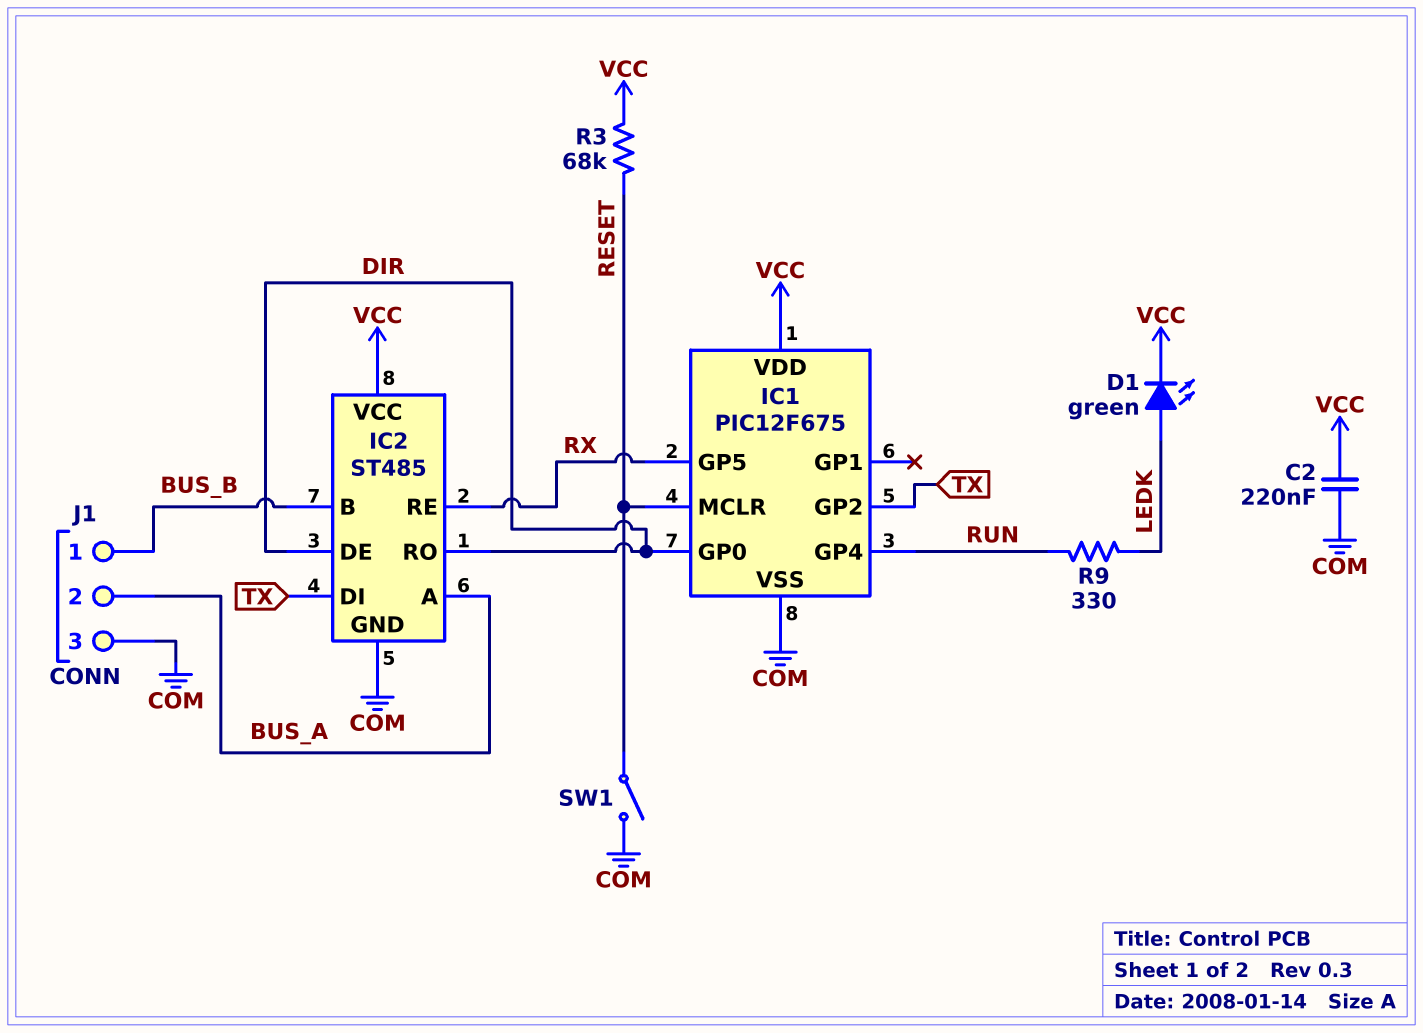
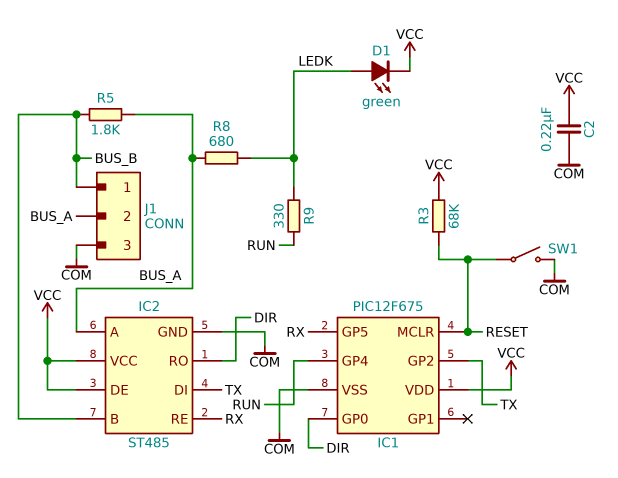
IC2 pin DE: DIR -> VCC
R5: none -> 1.8k (BUS_A, BUS_B)
R8: none -> 680 (BUS_A, LEDK)

